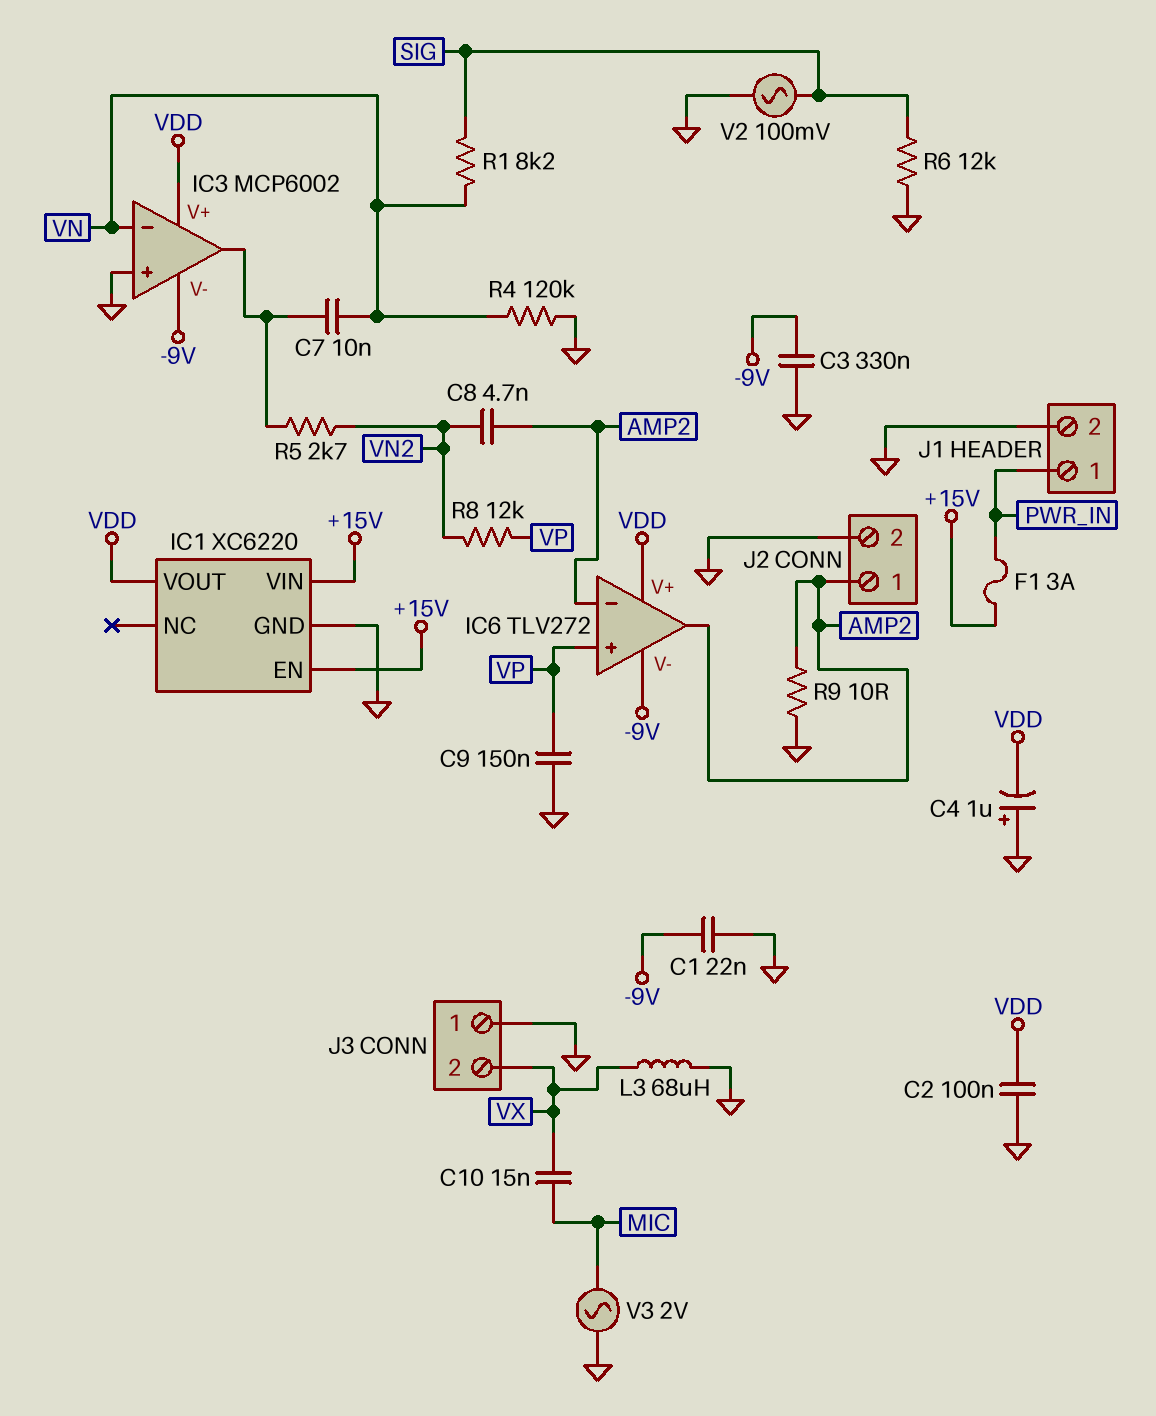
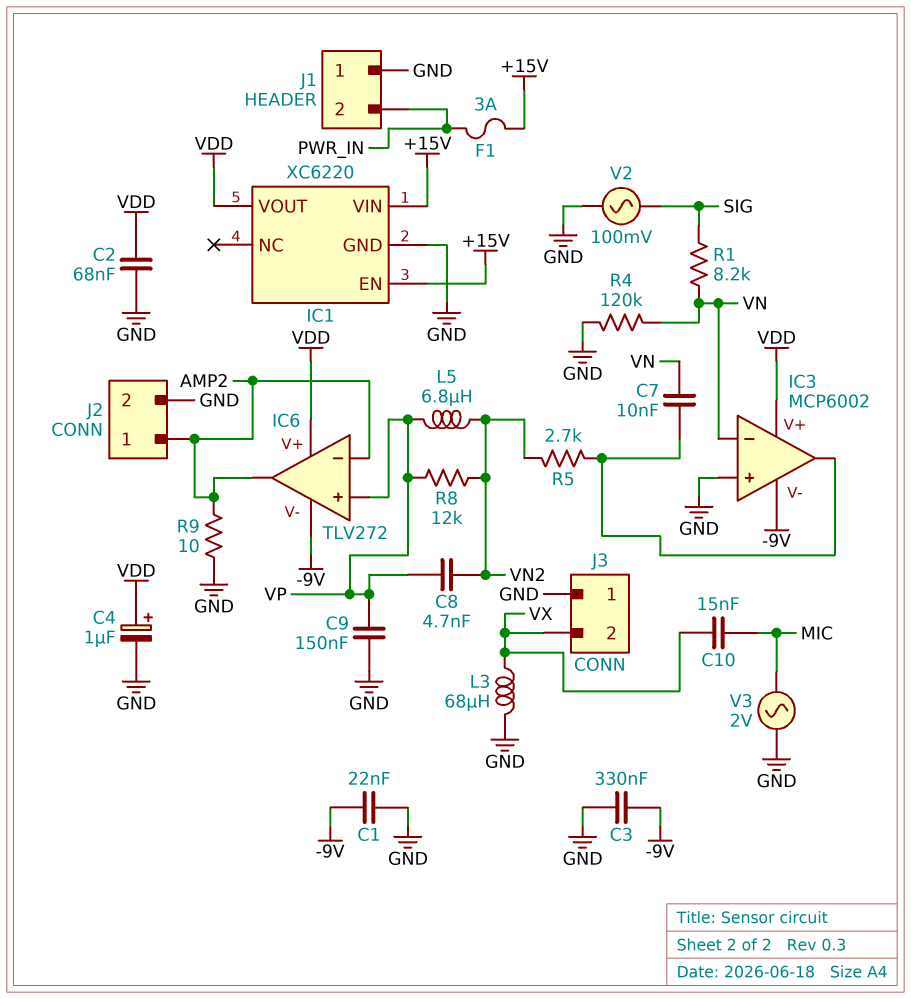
C2: 100nF (GND, VDD) -> 68nF (GND, VDD)
C4: 1uF (plus GND, minus VDD) -> 1uF (plus VDD, minus GND)
C8: 4.7nF (AMP2, VN2) -> 4.7nF (VN2, VP)
J1 pin 1: PWR_IN -> GND
J1 pin 2: GND -> PWR_IN
L5: none -> 6.8uH (VN2, VP)
R6: 12k (GND, SIG) -> none

